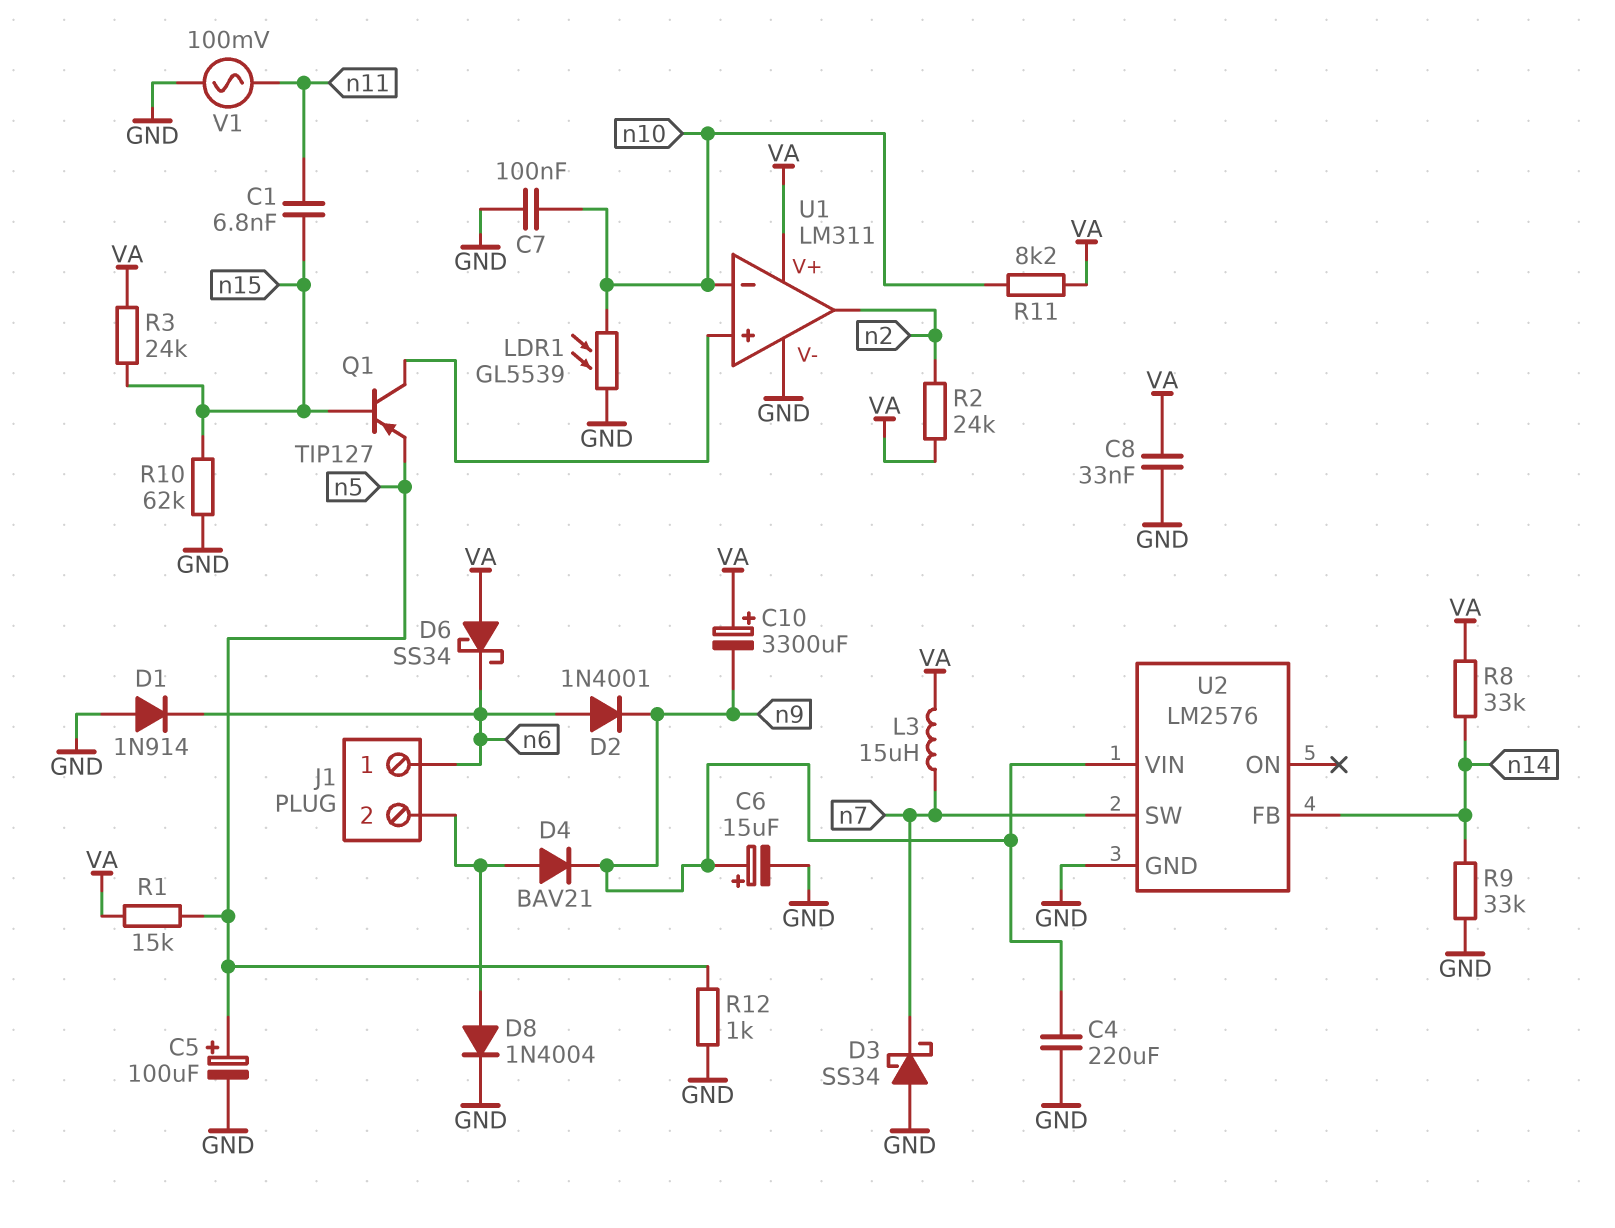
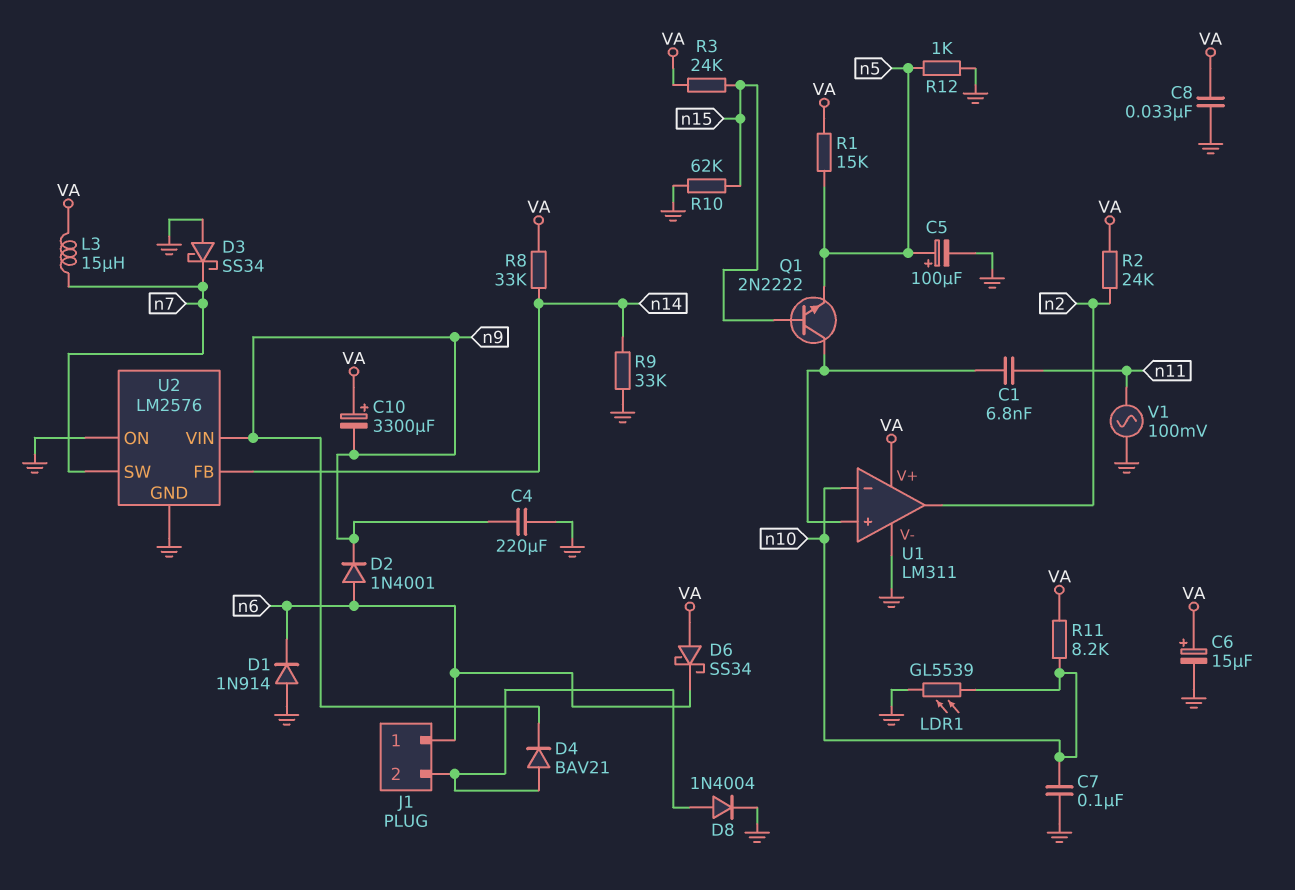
C1: 6.8nF (n11, n15) -> 6.8nF (U1/in+, n11)
C6: 15uF (plus n9, minus GND) -> 15uF (plus VA, minus GND)
Q1: PNP TIP127 (B n15, C U1/in+, E n5) -> NPN 2N2222 (B n15, C U1/in+, E n5)
U2 pin ON: none -> GND

